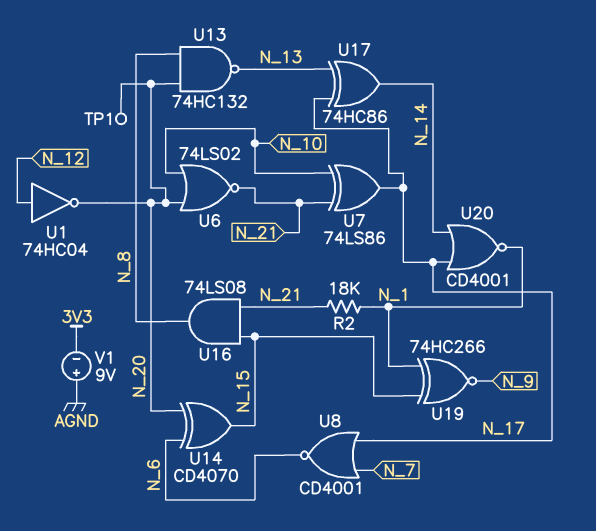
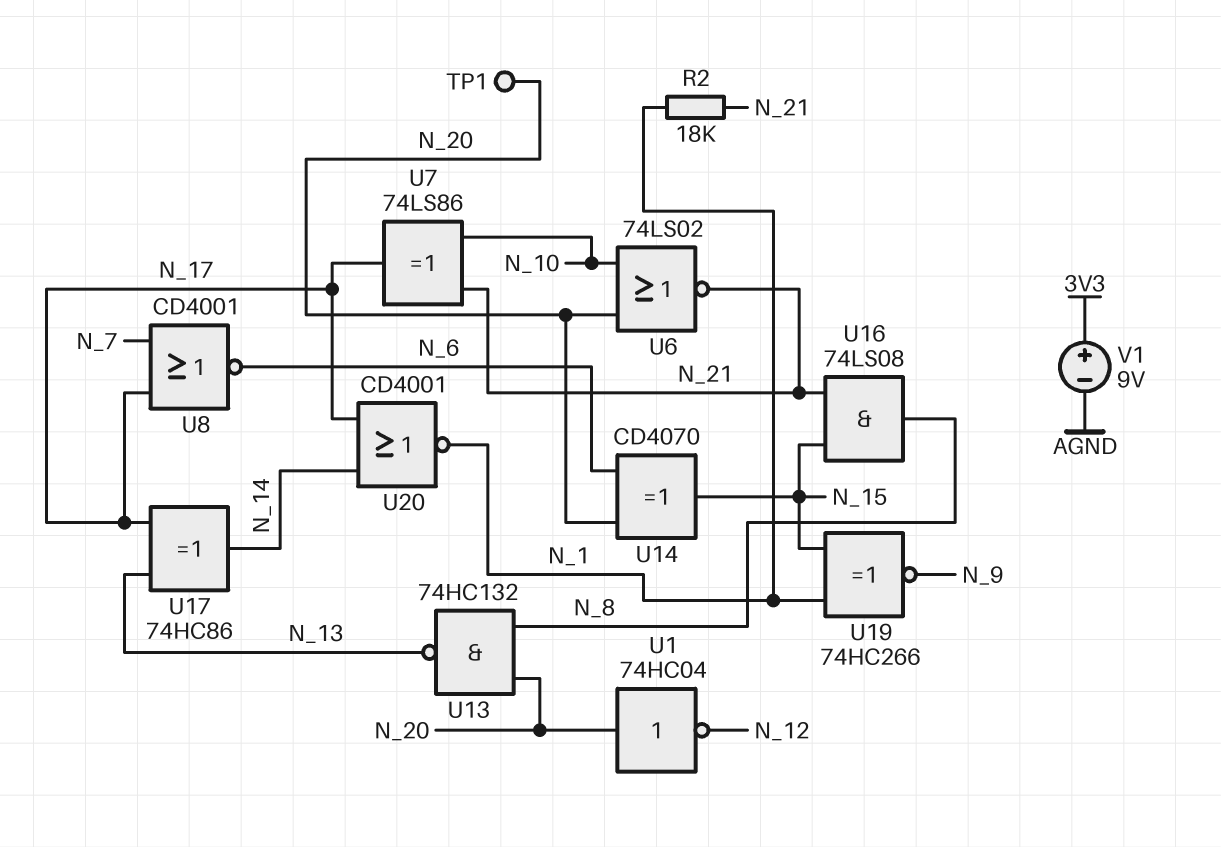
U1: NOT 74HC04 (in N_12, out N_20) -> NOT 74HC04 (in N_20, out N_12)
V1: 9V (plus AGND, minus 3V3) -> 9V (plus 3V3, minus AGND)

